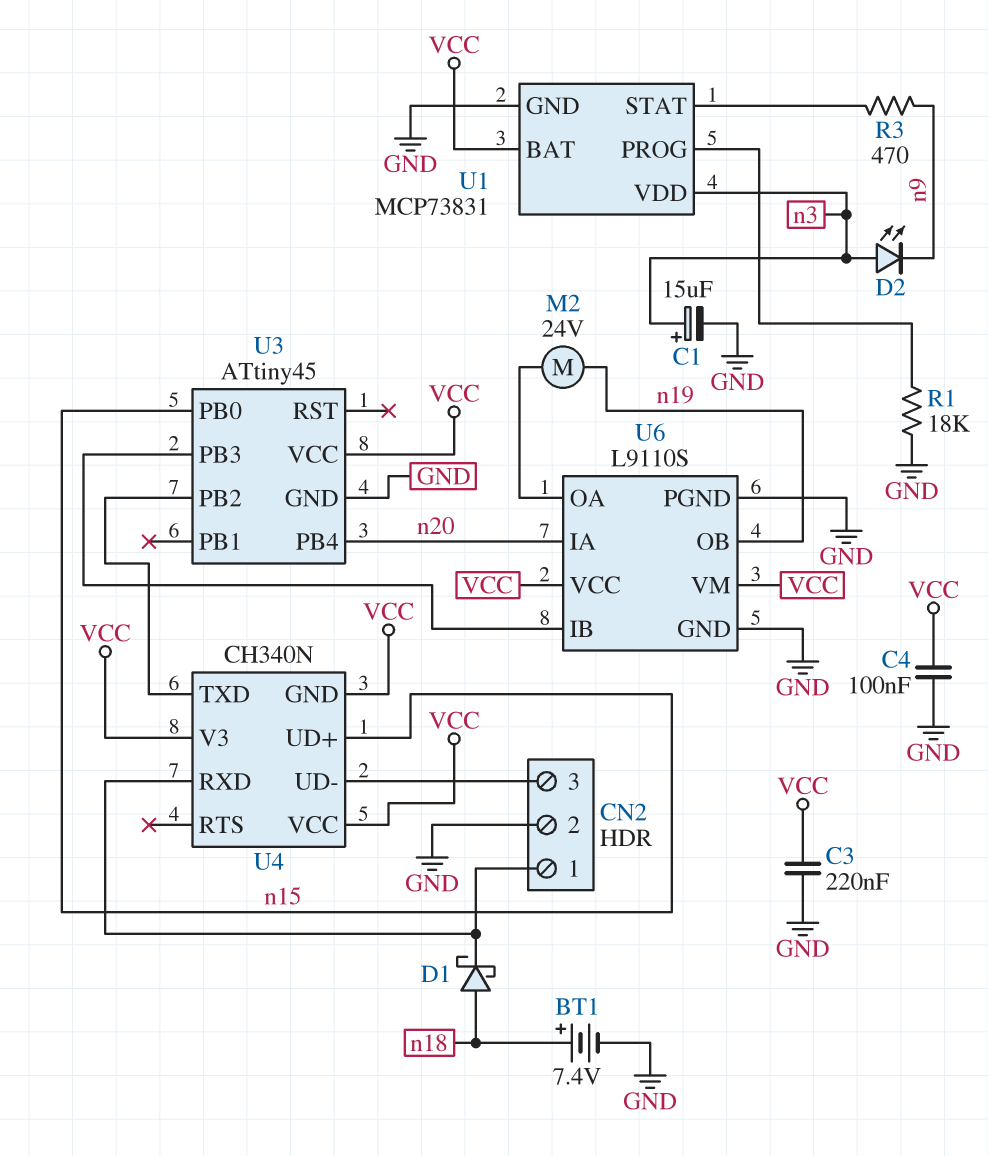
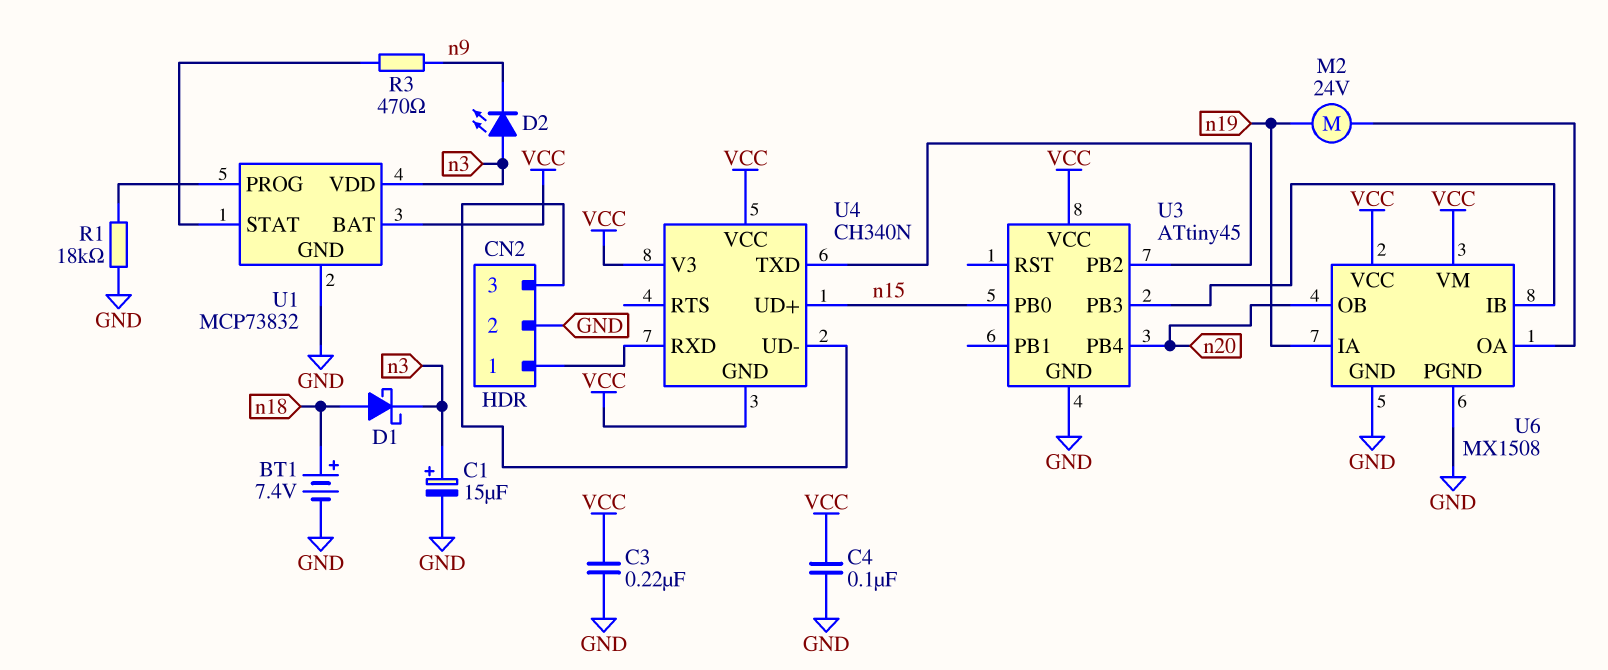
D1: schottky (A n18, K CN2/1) -> schottky (A n18, K n3)
U1: MCP73831 -> MCP73832
U6: L9110S -> MX1508
U6 pin IA: n20 -> n19
U6 pin OB: n19 -> n20

